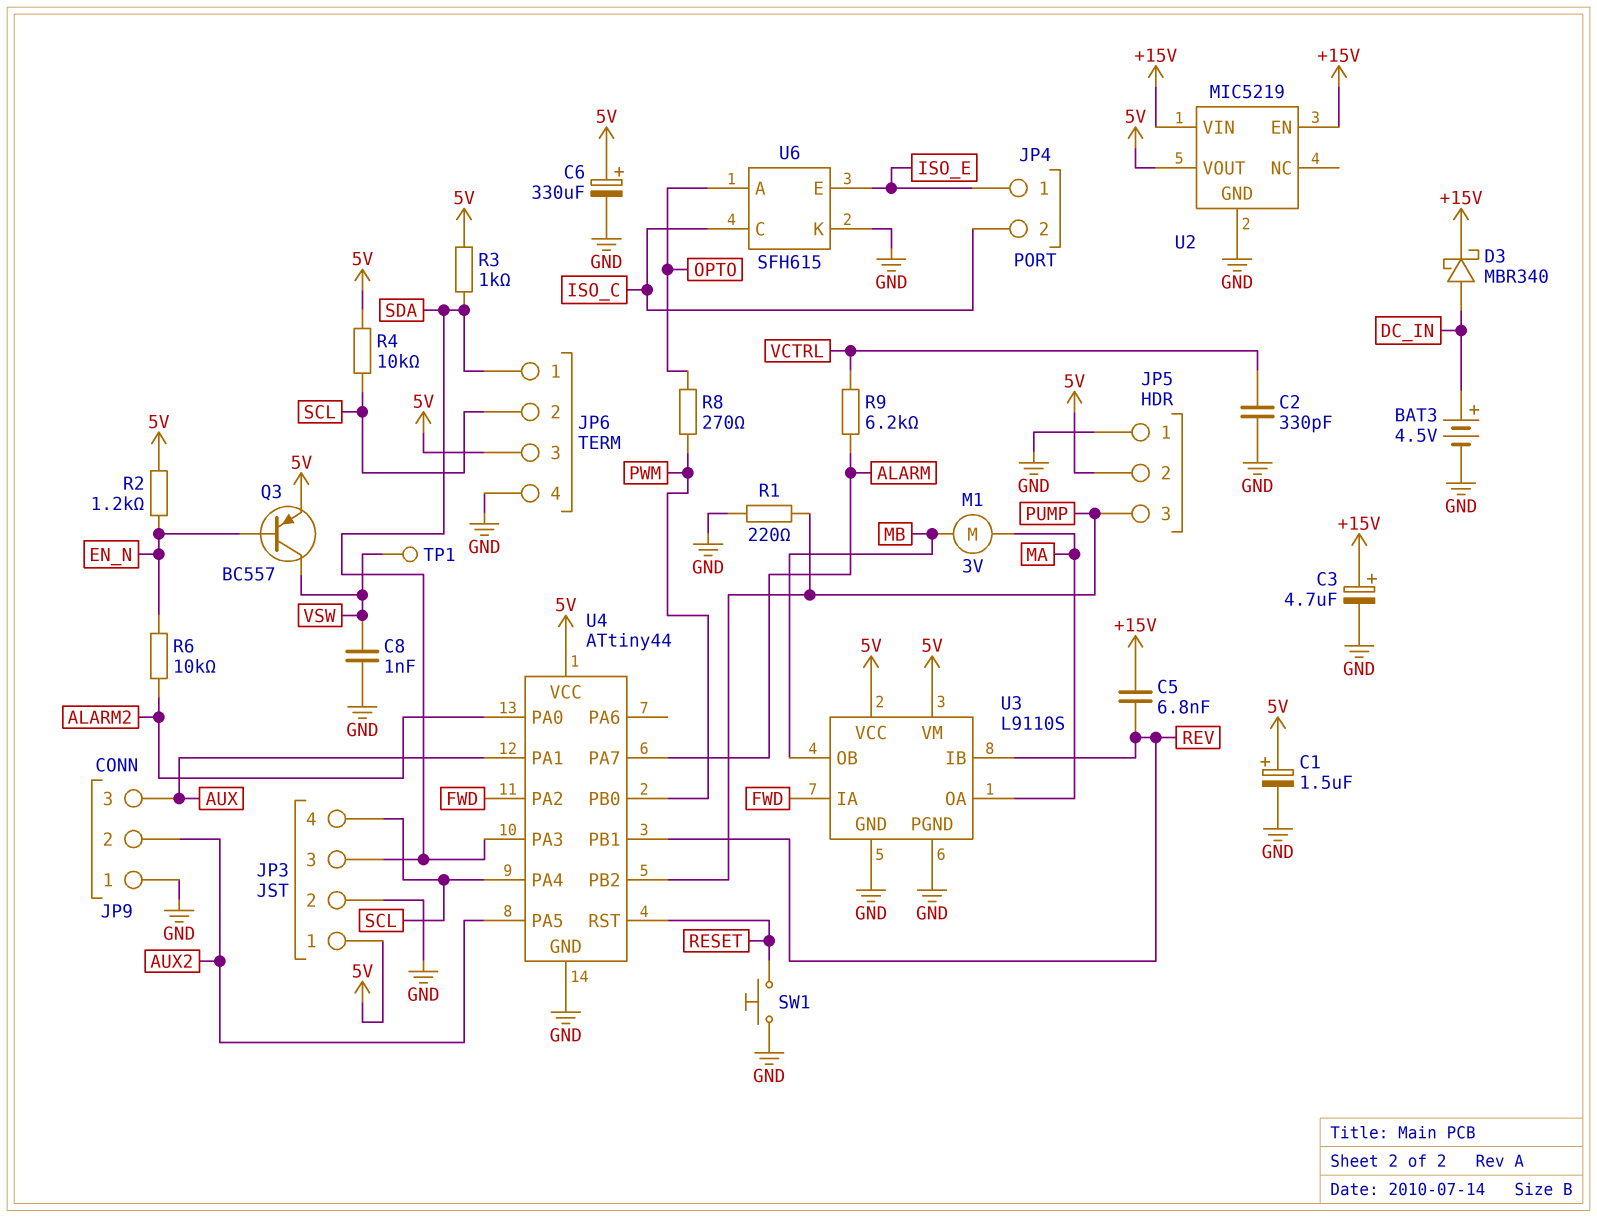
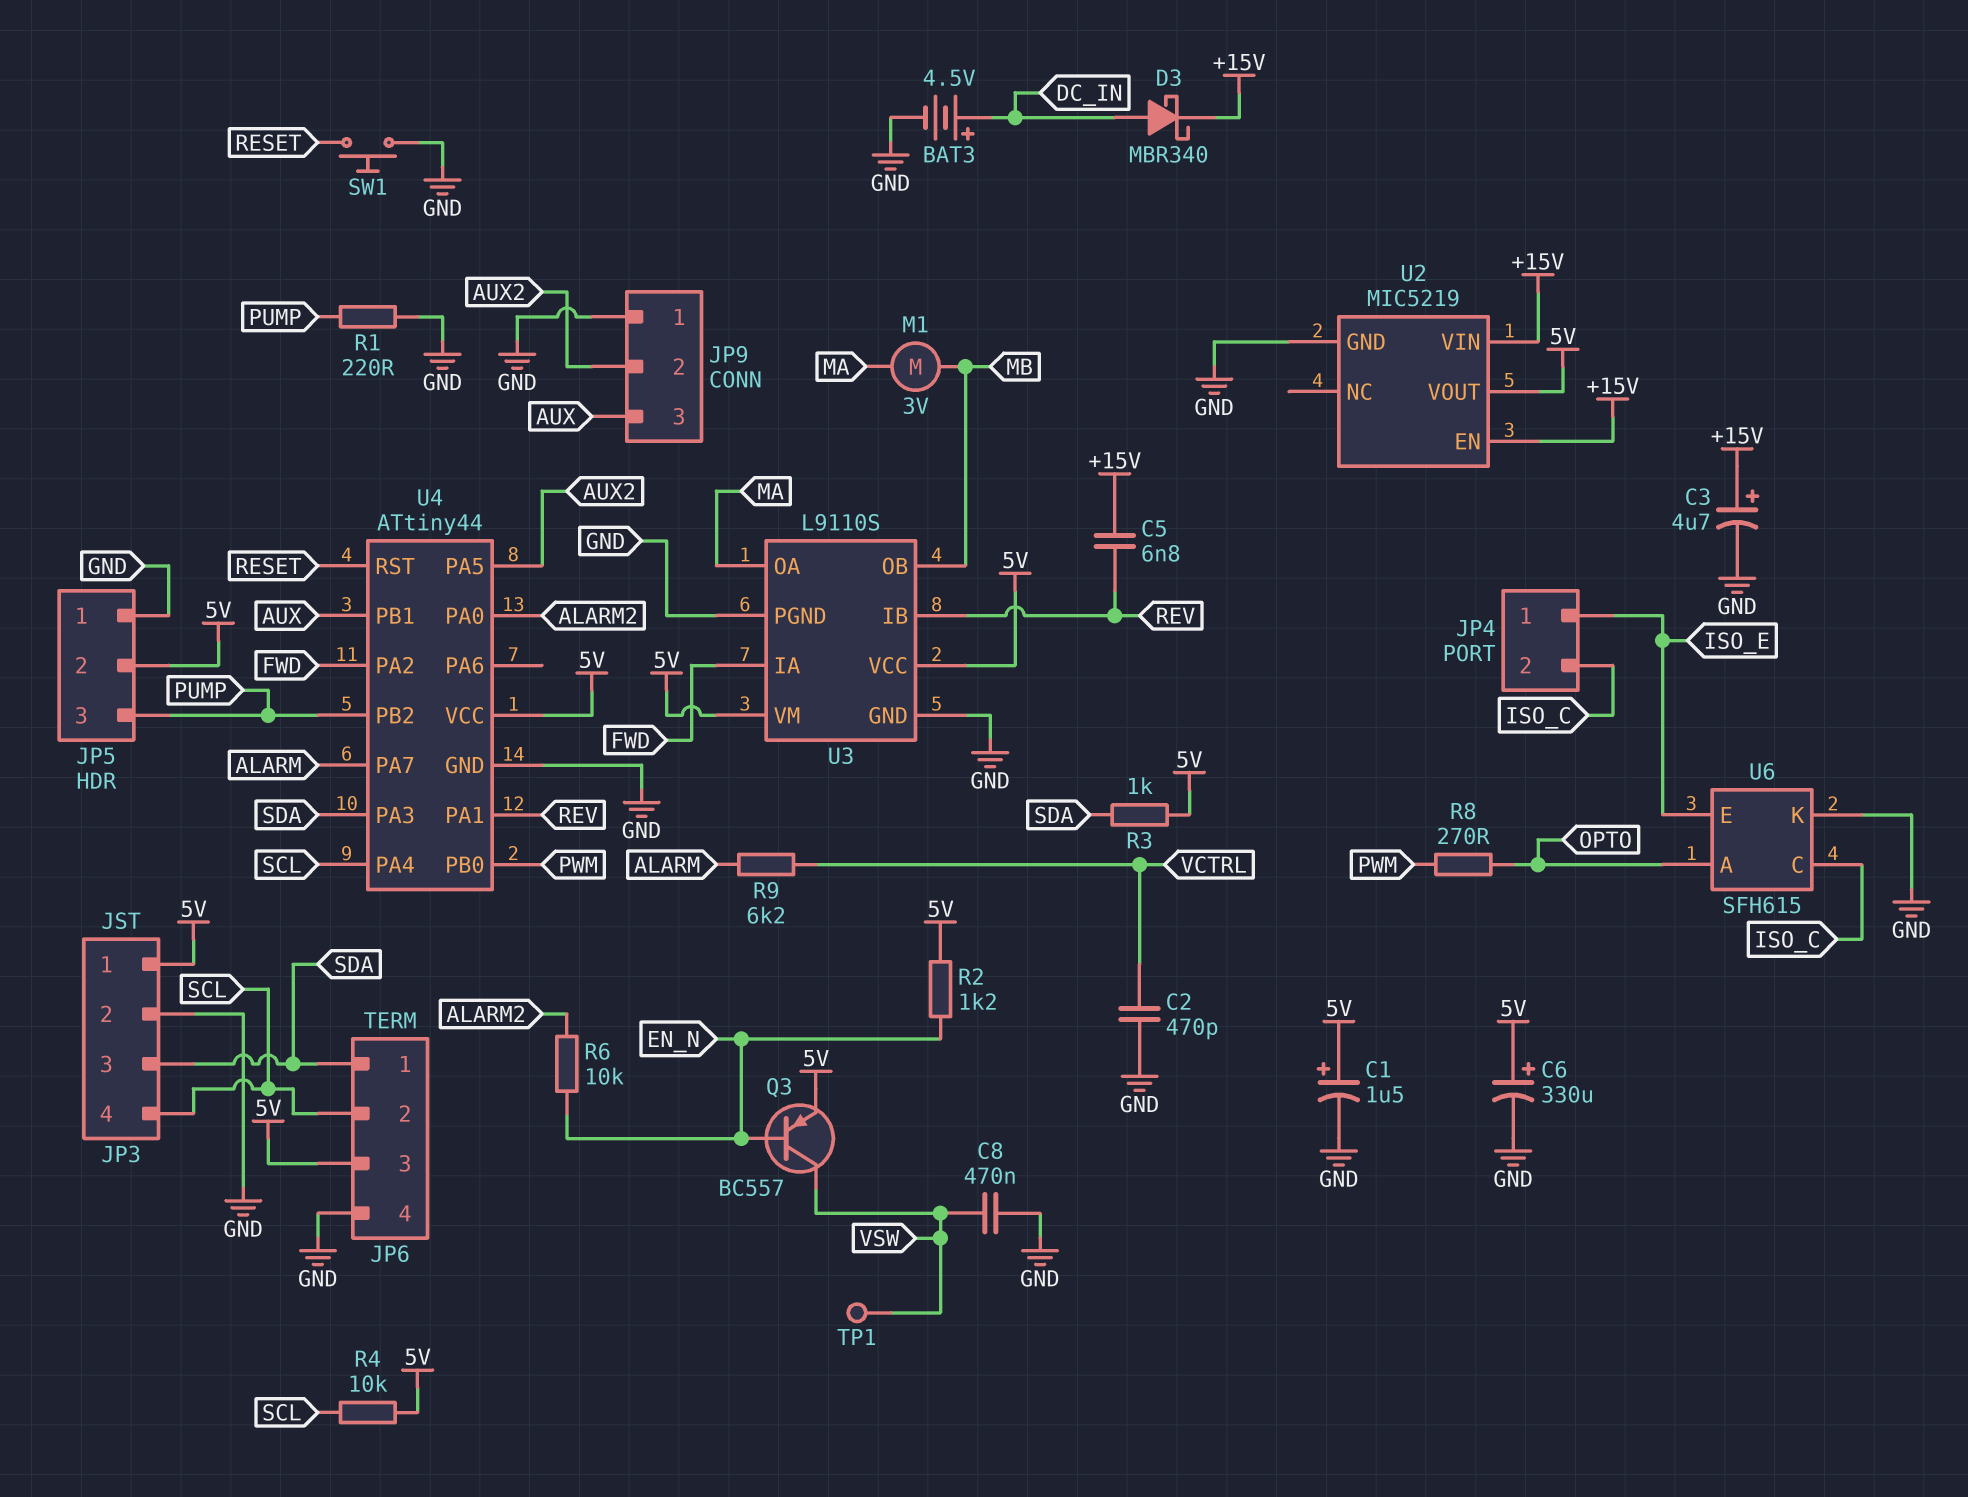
C2: 330pF (GND, VCTRL) -> 470pF (GND, VCTRL)
C8: 1nF (GND, VSW) -> 470nF (GND, VSW)
U4 pin PA1: AUX -> REV
U4 pin PB1: REV -> AUX

